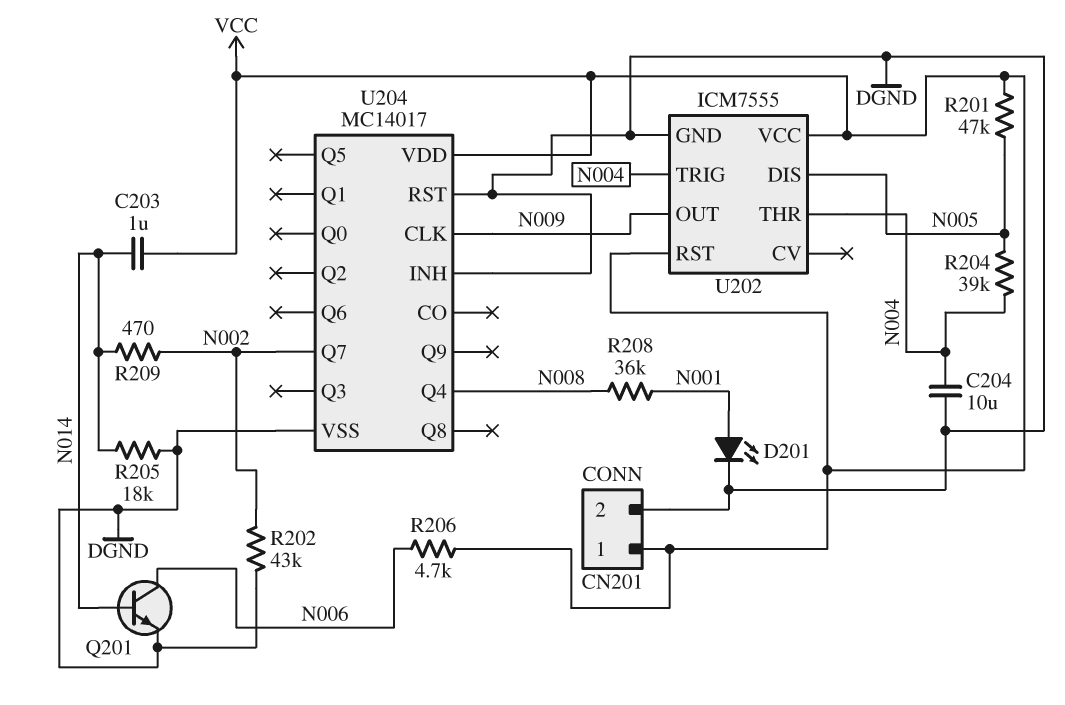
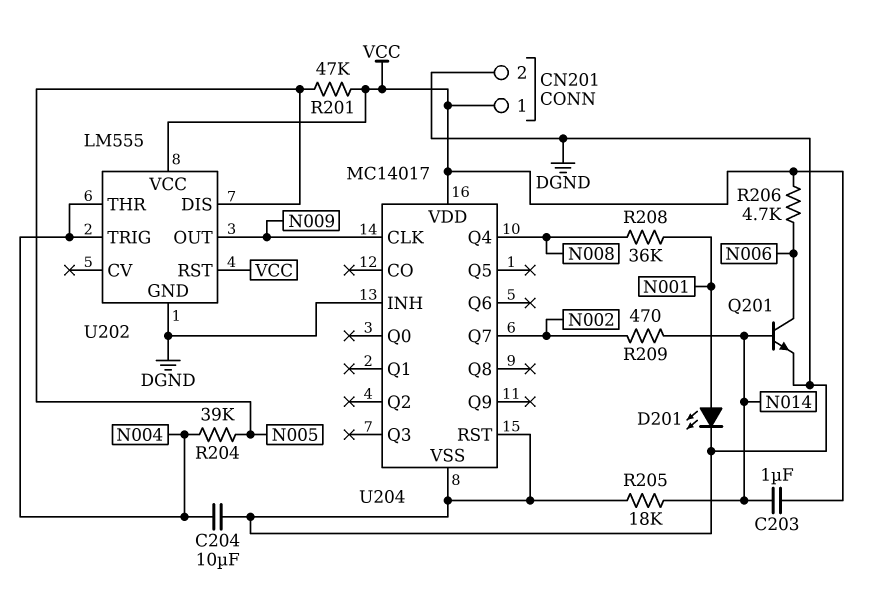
R202: 43k (DGND, N002) -> none
U202: ICM7555 -> LM555

